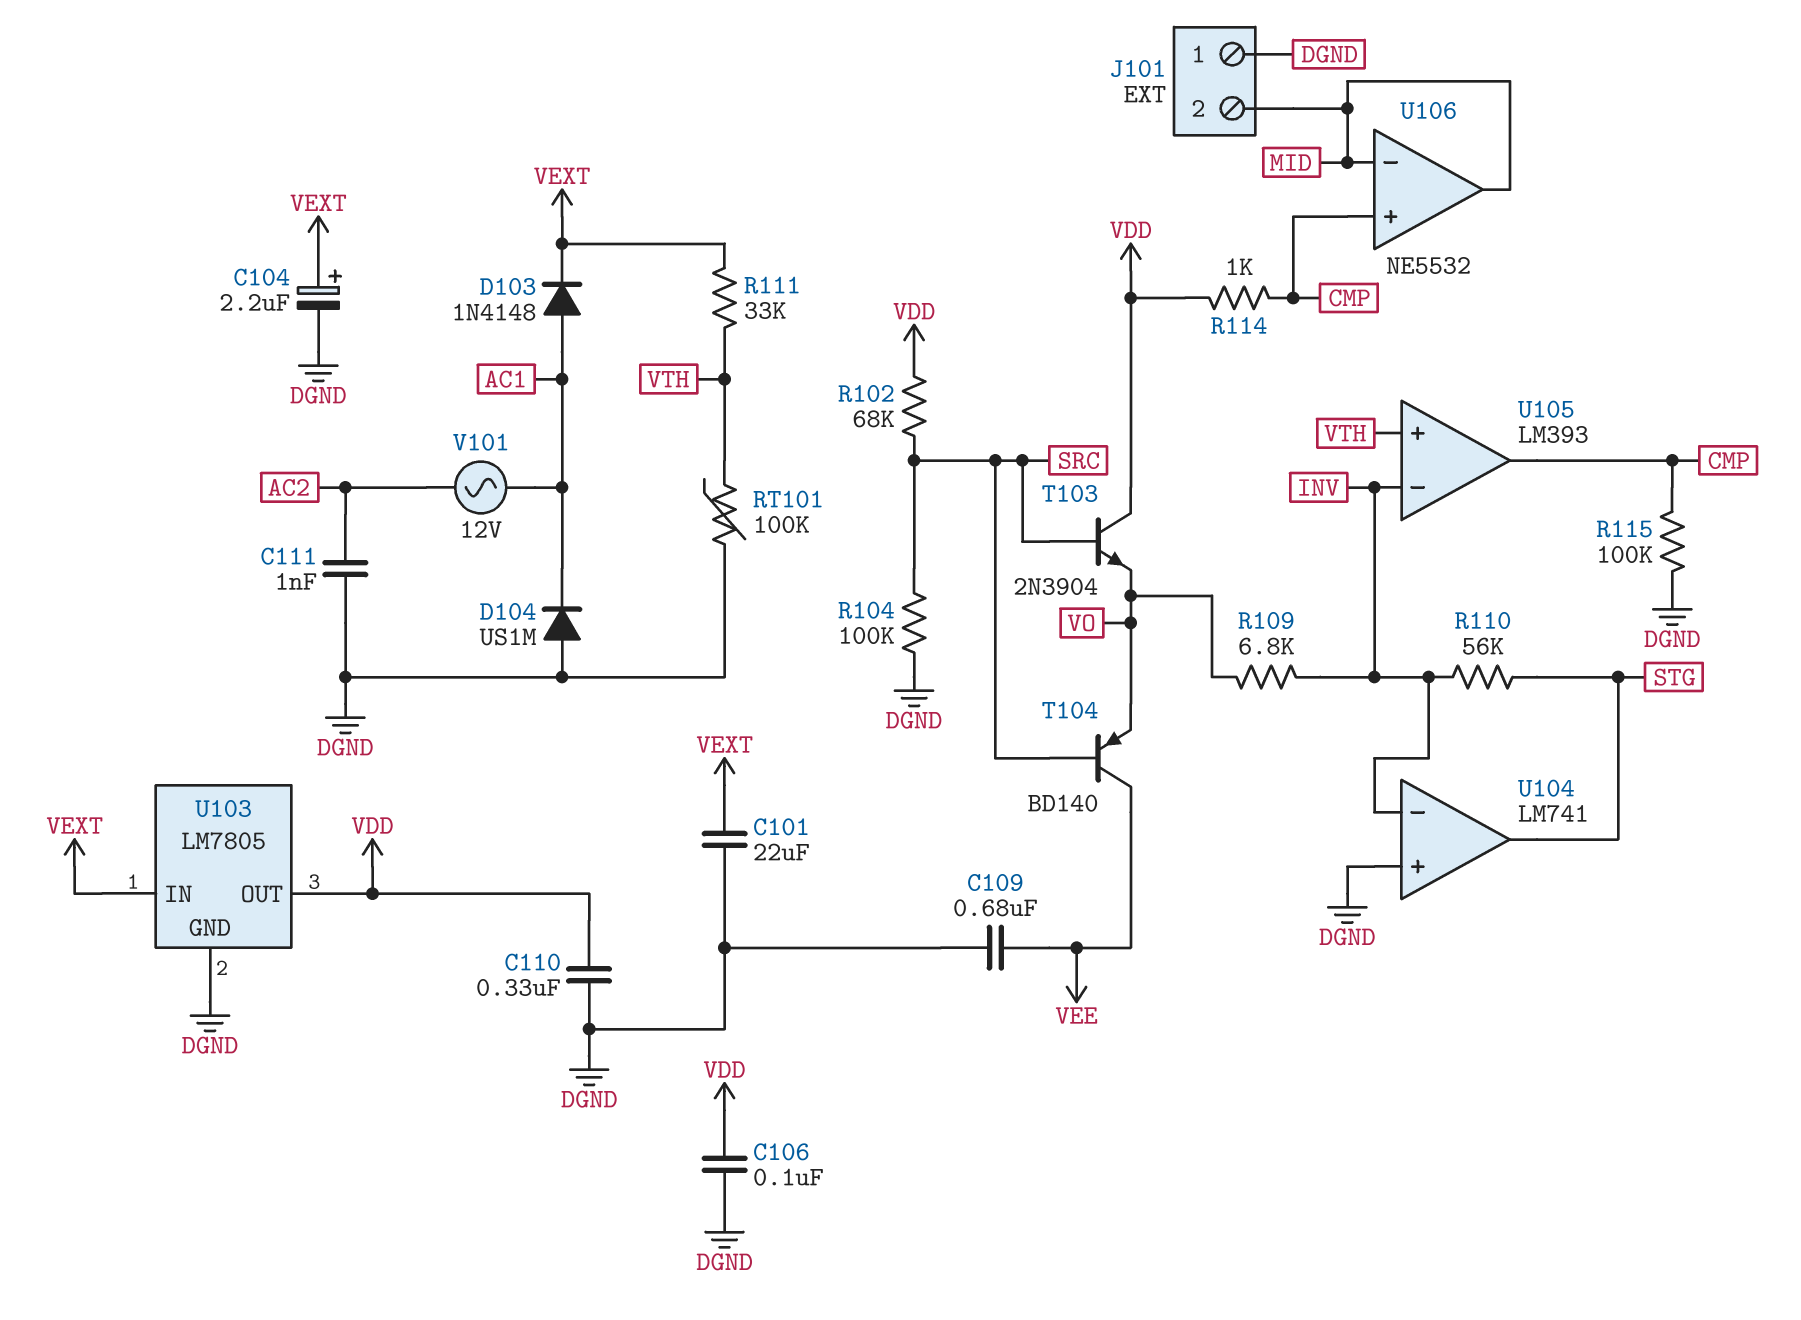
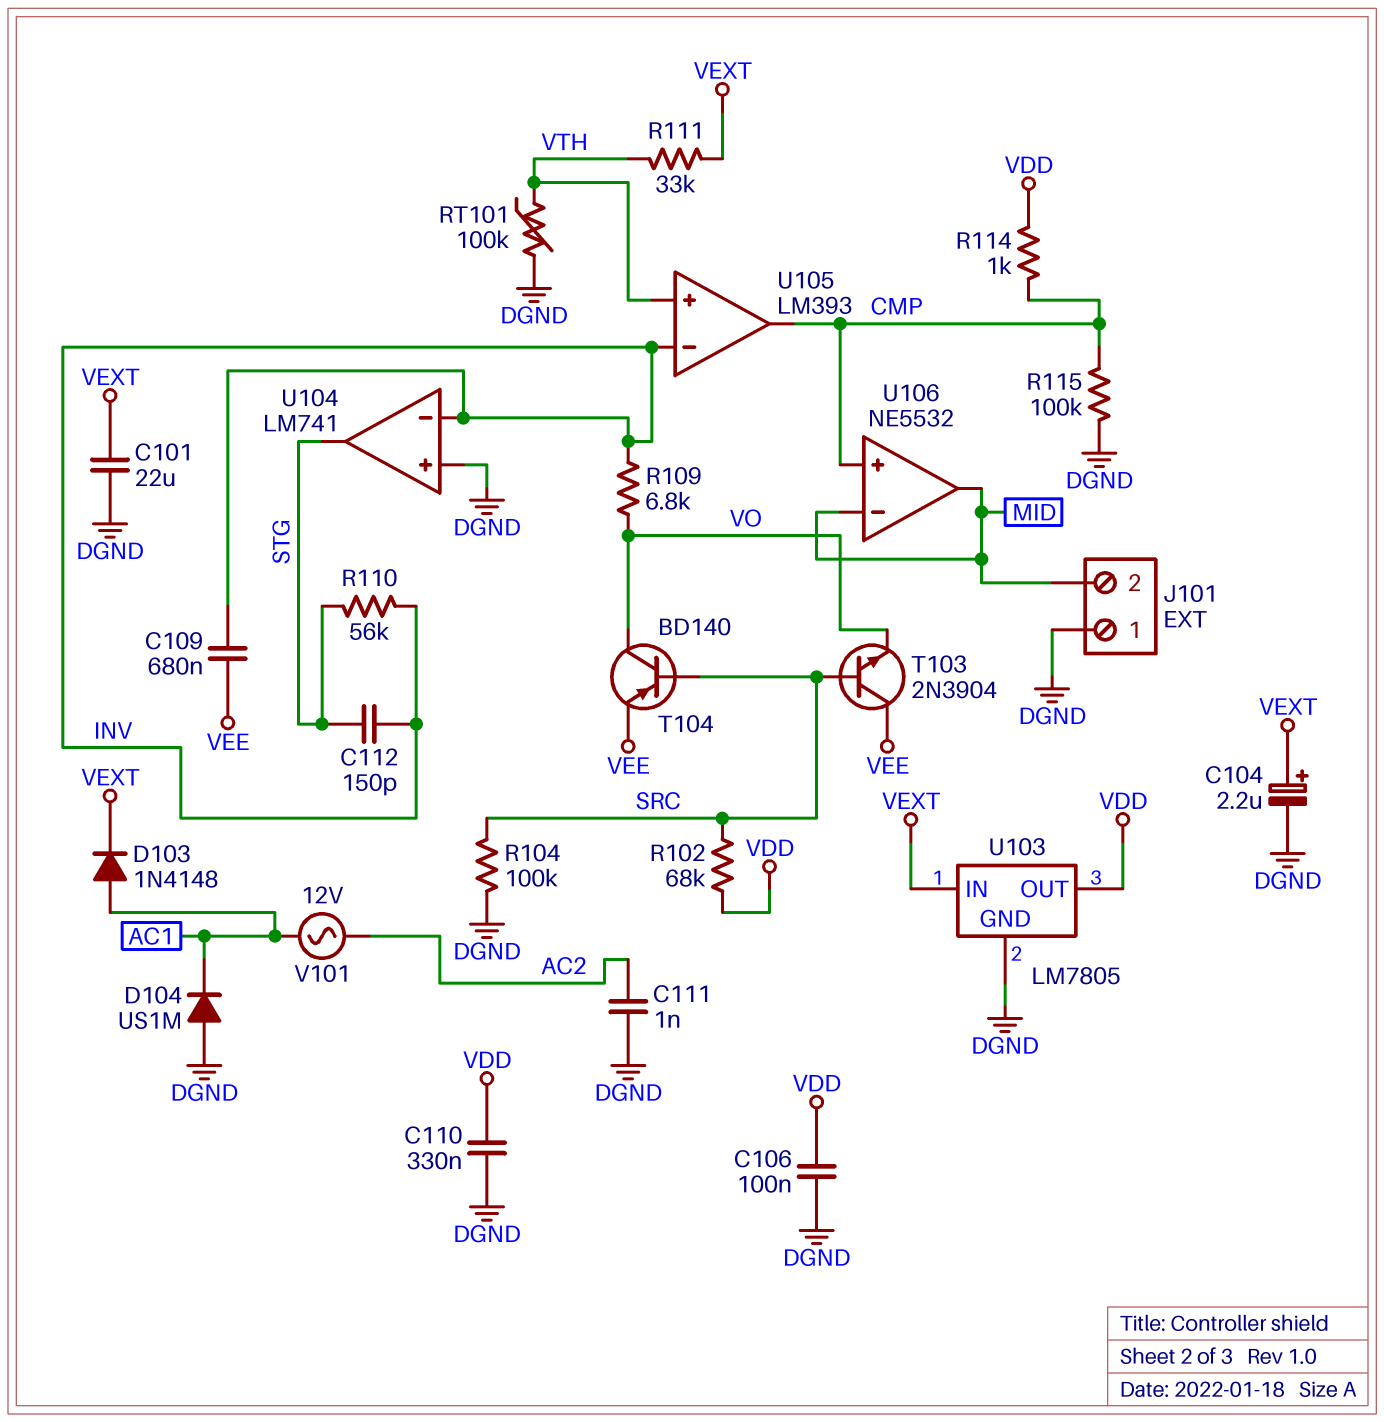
C109: 680nF (DGND, VEE) -> 680nF (INV, VEE)
C112: none -> 150pF (INV, STG)
T103: NPN 2N3904 (B SRC, C VDD, E VO) -> NPN 2N3904 (B SRC, C VEE, E VO)
T104: PNP BD140 (B SRC, C VEE, E VO) -> PNP BD140 (B SRC, C VO, E VEE)

